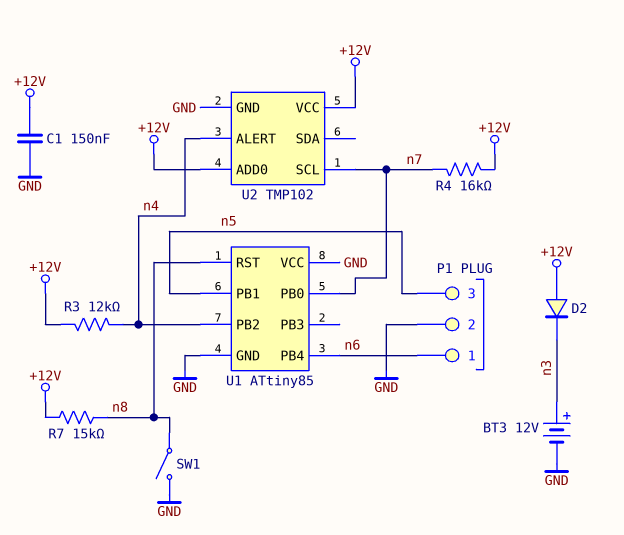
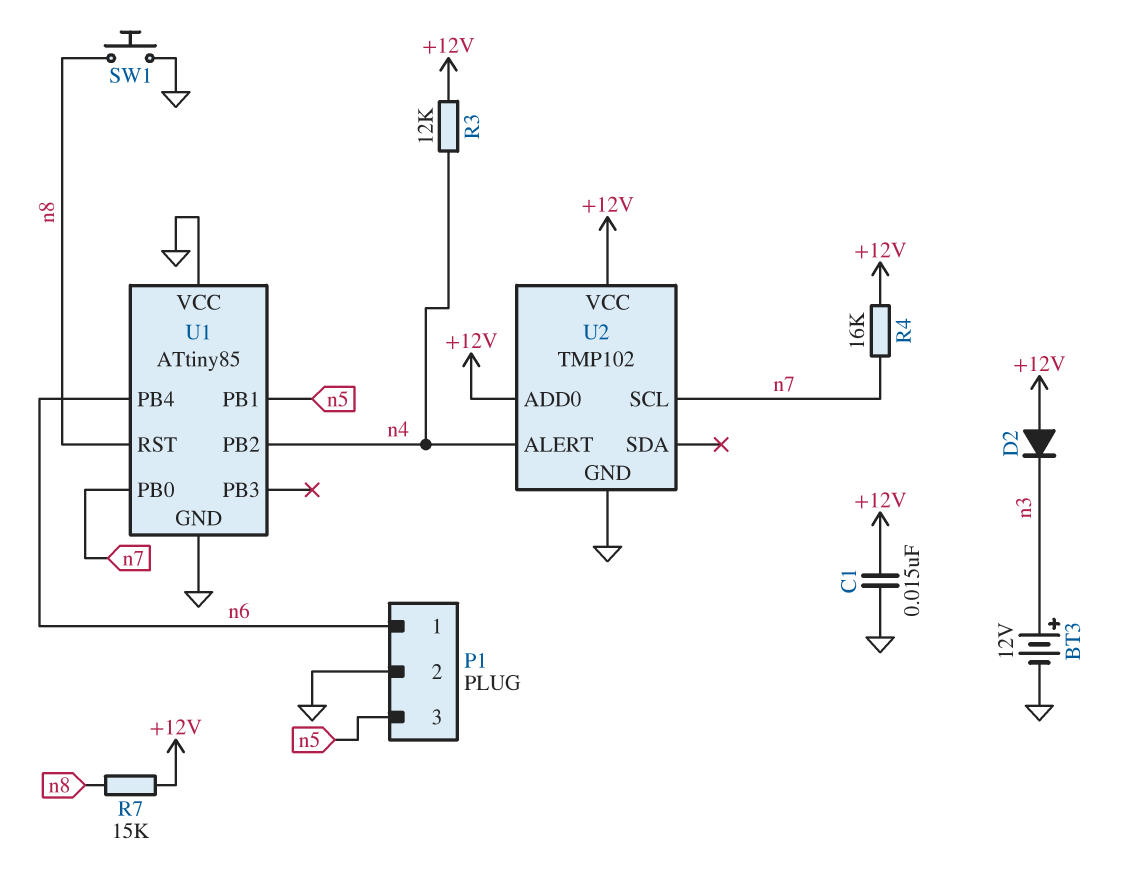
C1: 150nF (+12V, GND) -> 15nF (+12V, GND)
SW1: switch (GND, n8) -> button (GND, n8)

